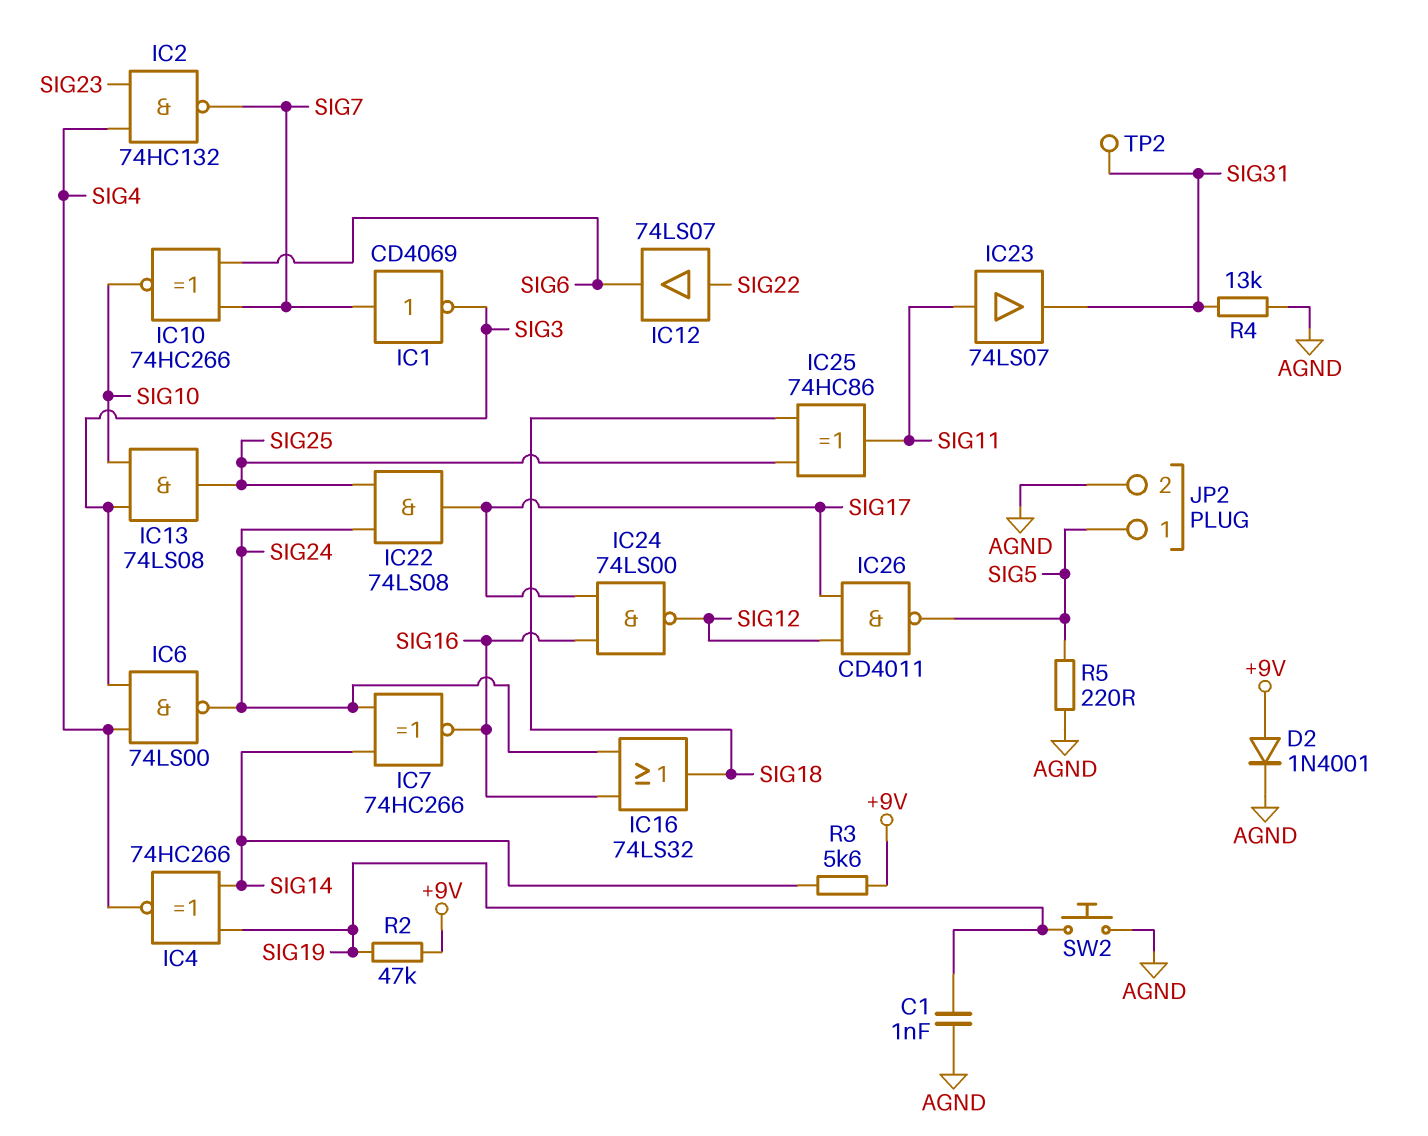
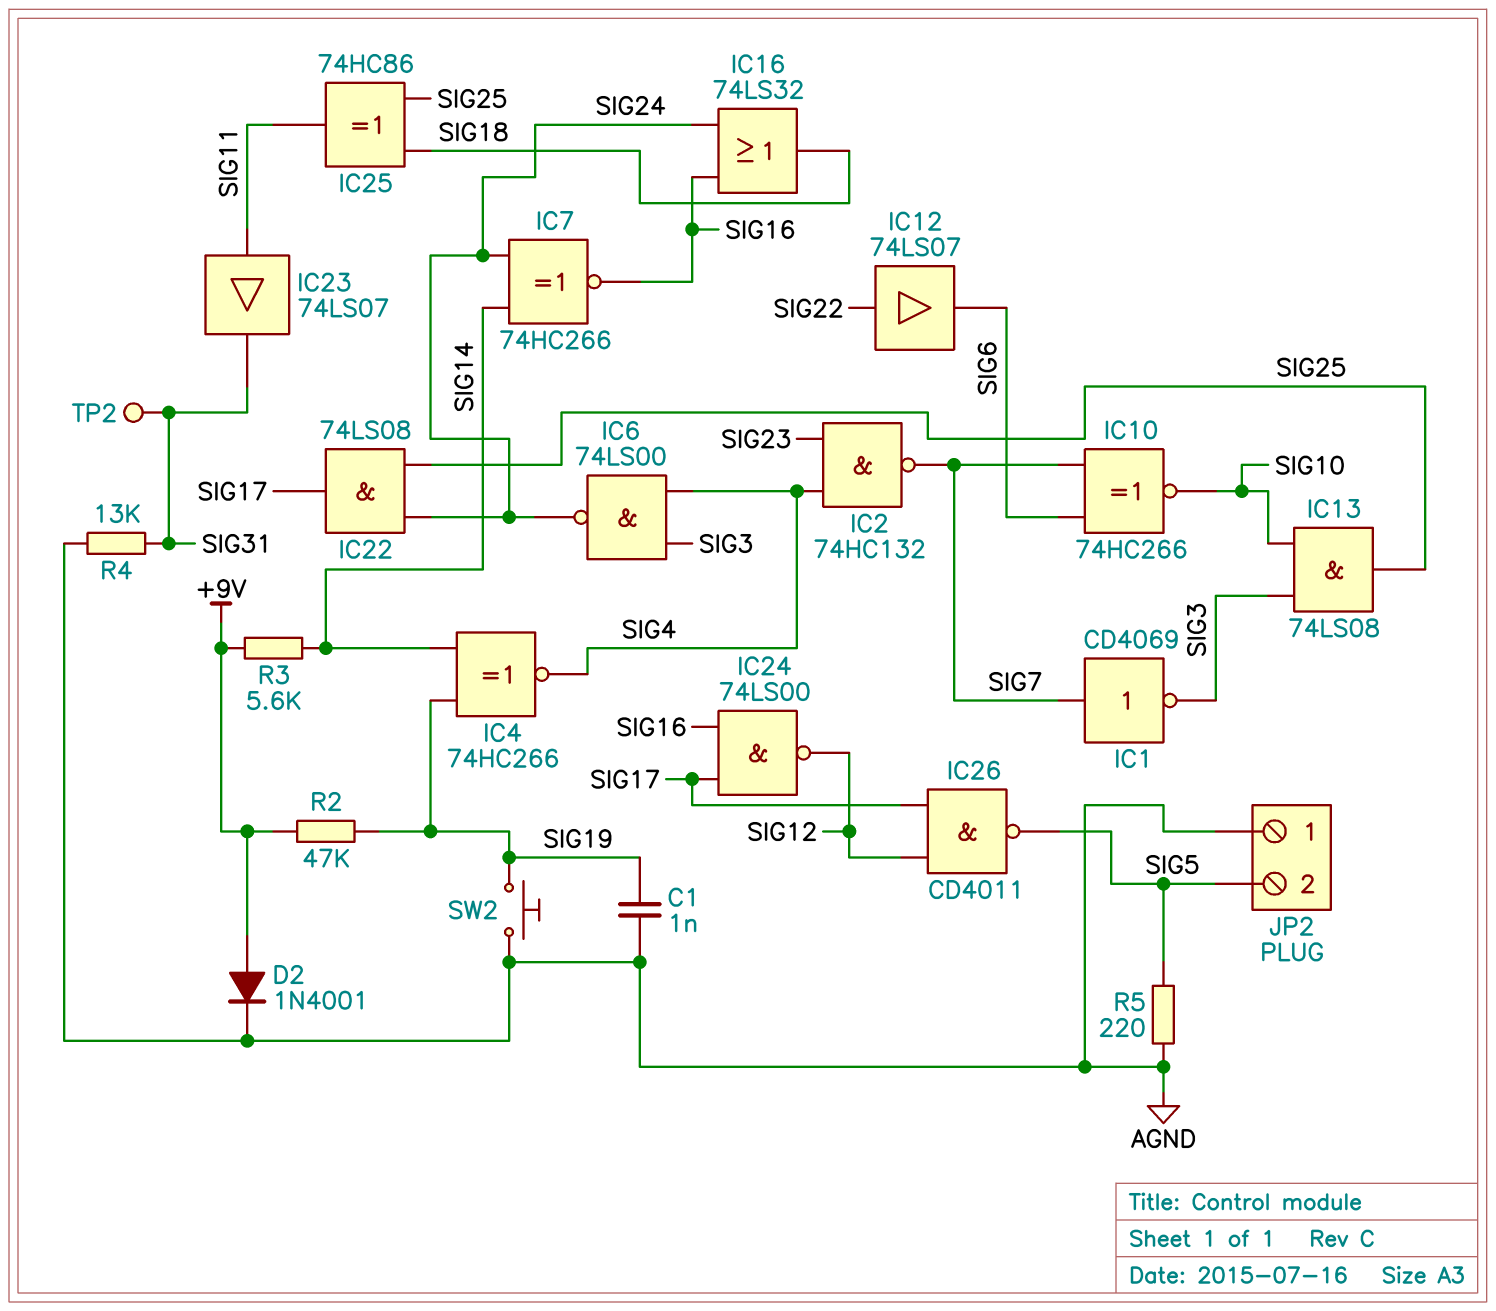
JP2 pin 1: SIG5 -> AGND
JP2 pin 2: AGND -> SIG5

